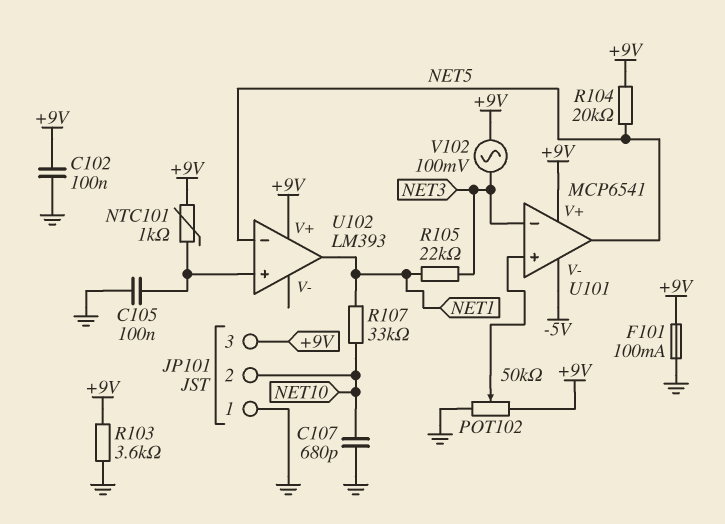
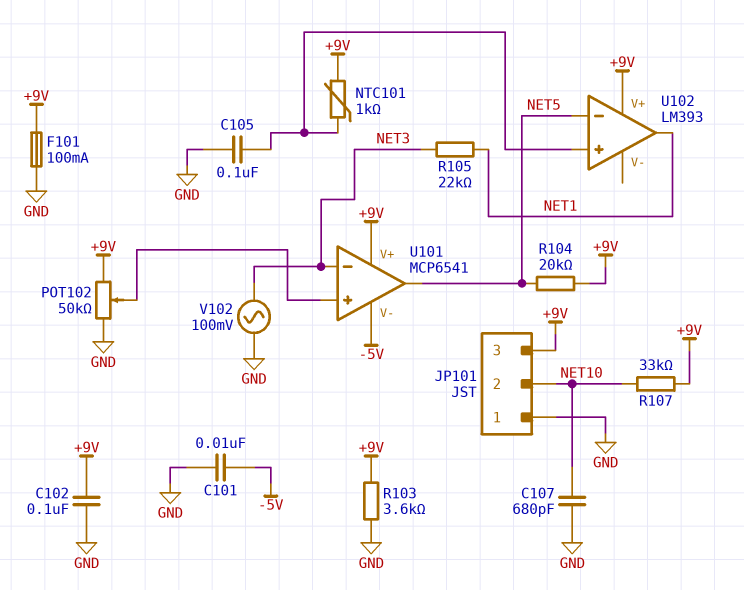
C101: none -> 10nF (-5V, GND)
R107: 33k (NET1, NET10) -> 33k (+9V, NET10)
V102: AC 100mV (+9V, NET3) -> AC 100mV (GND, NET3)

